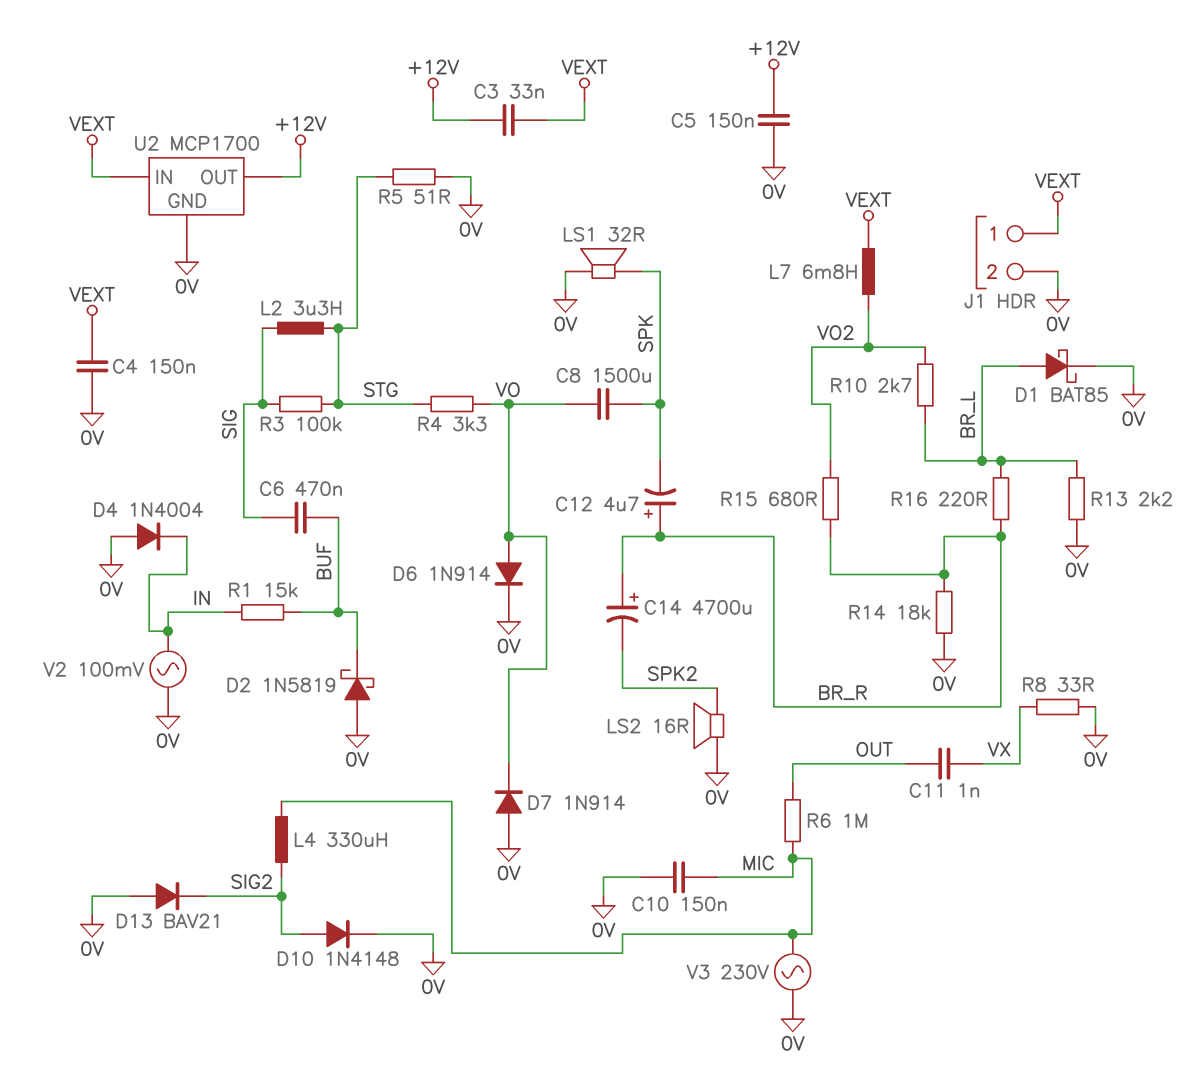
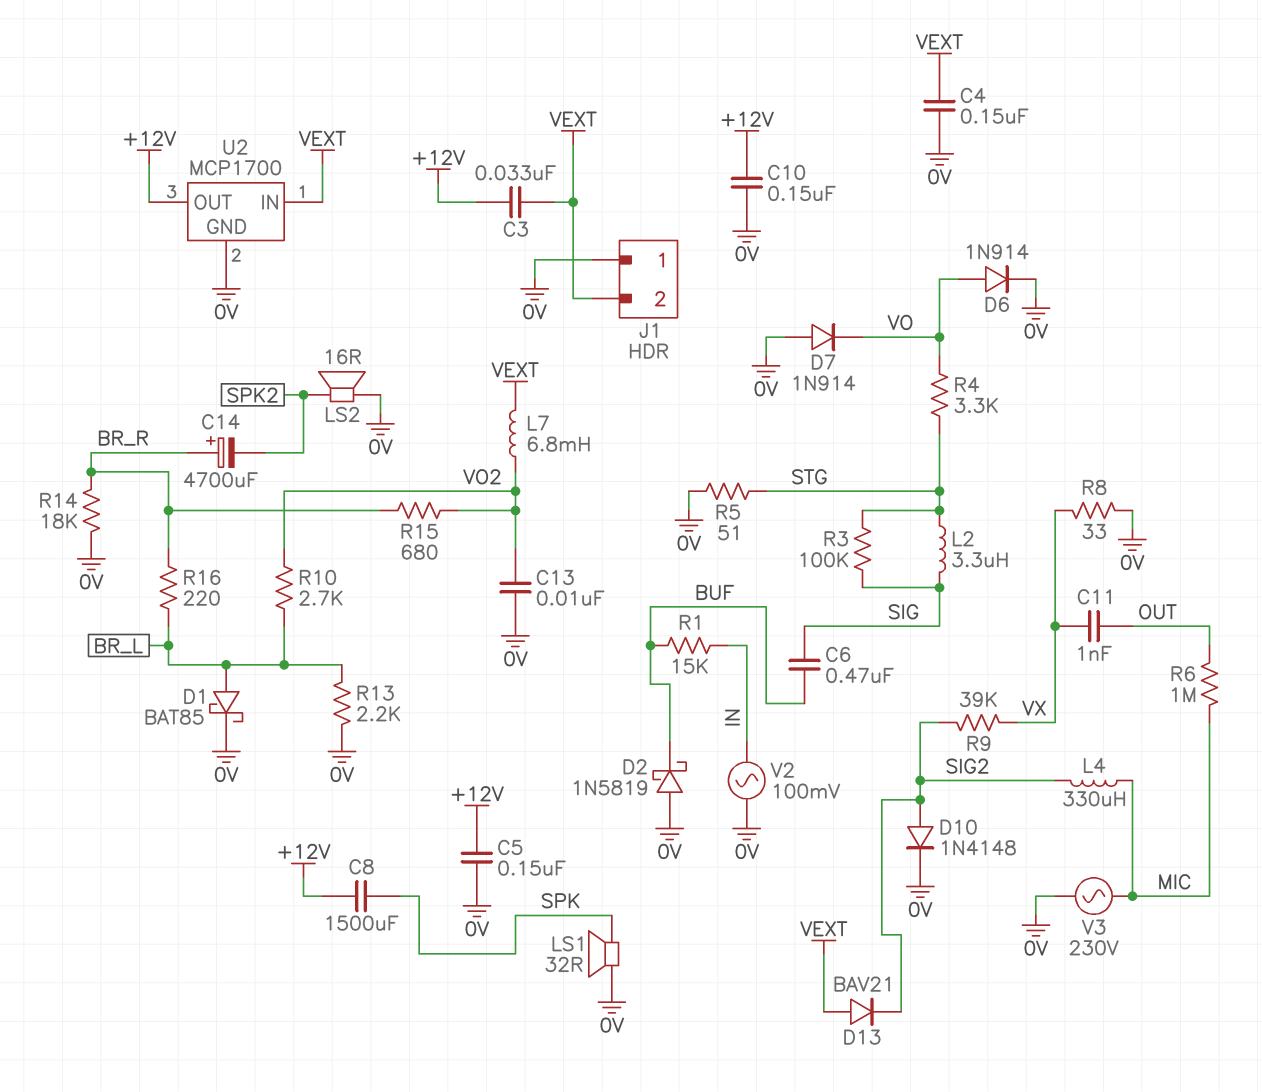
C8: 1500uF (SPK, VO) -> 1500uF (+12V, SPK)
C10: 150nF (0V, MIC) -> 150nF (+12V, 0V)
C12: 4.7uF (plus BR_R, minus SPK) -> none
C13: none -> 10nF (0V, VO2)
D4: diode 1N4004 (A 0V, K IN) -> none
D13: diode BAV21 (A 0V, K SIG2) -> diode BAV21 (A VEXT, K SIG2)
J1 pin 1: VEXT -> 0V
J1 pin 2: 0V -> VEXT
R9: none -> 39k (SIG2, VX)

